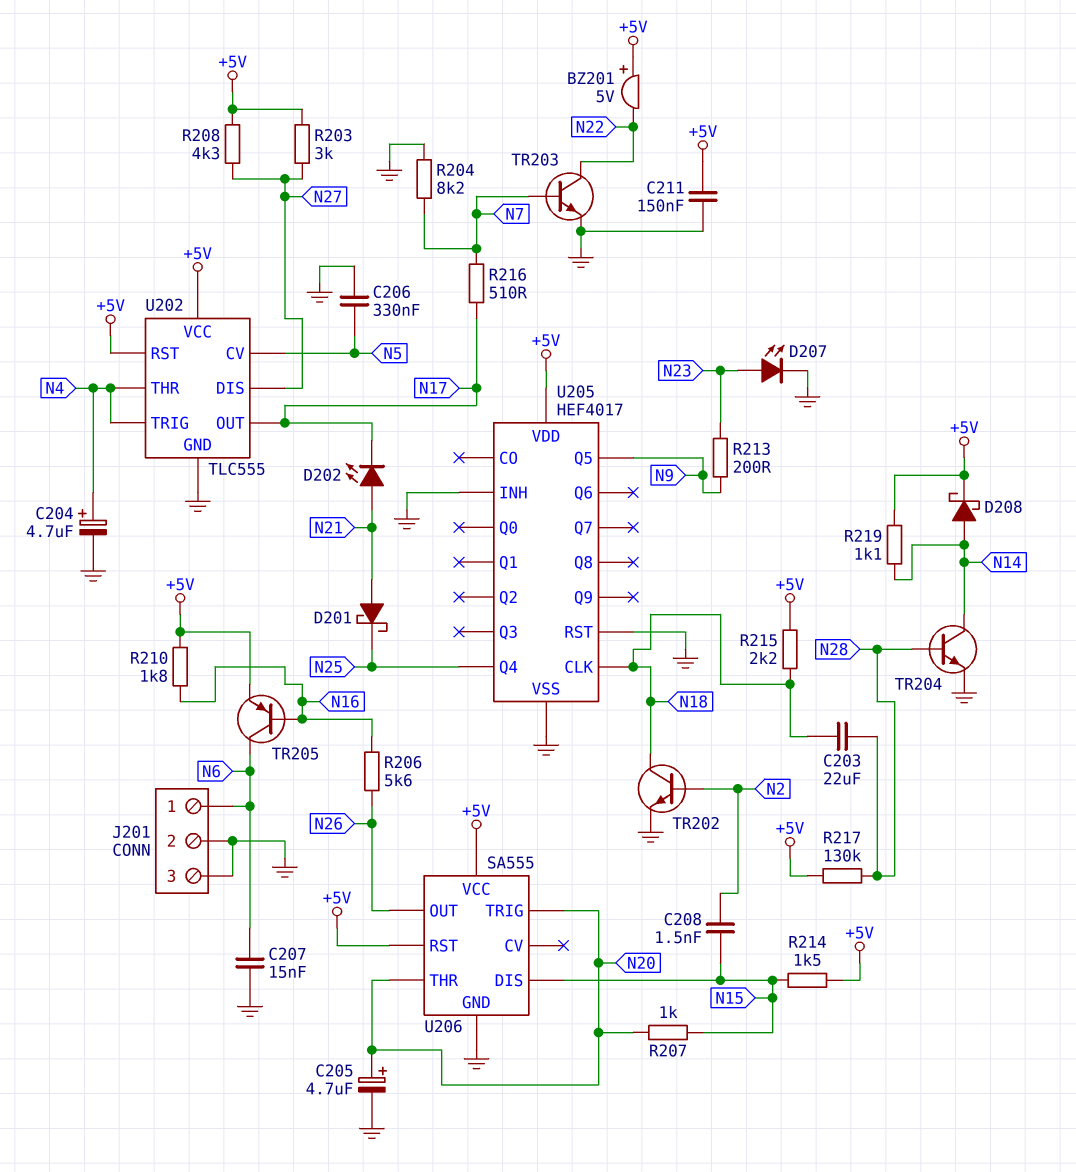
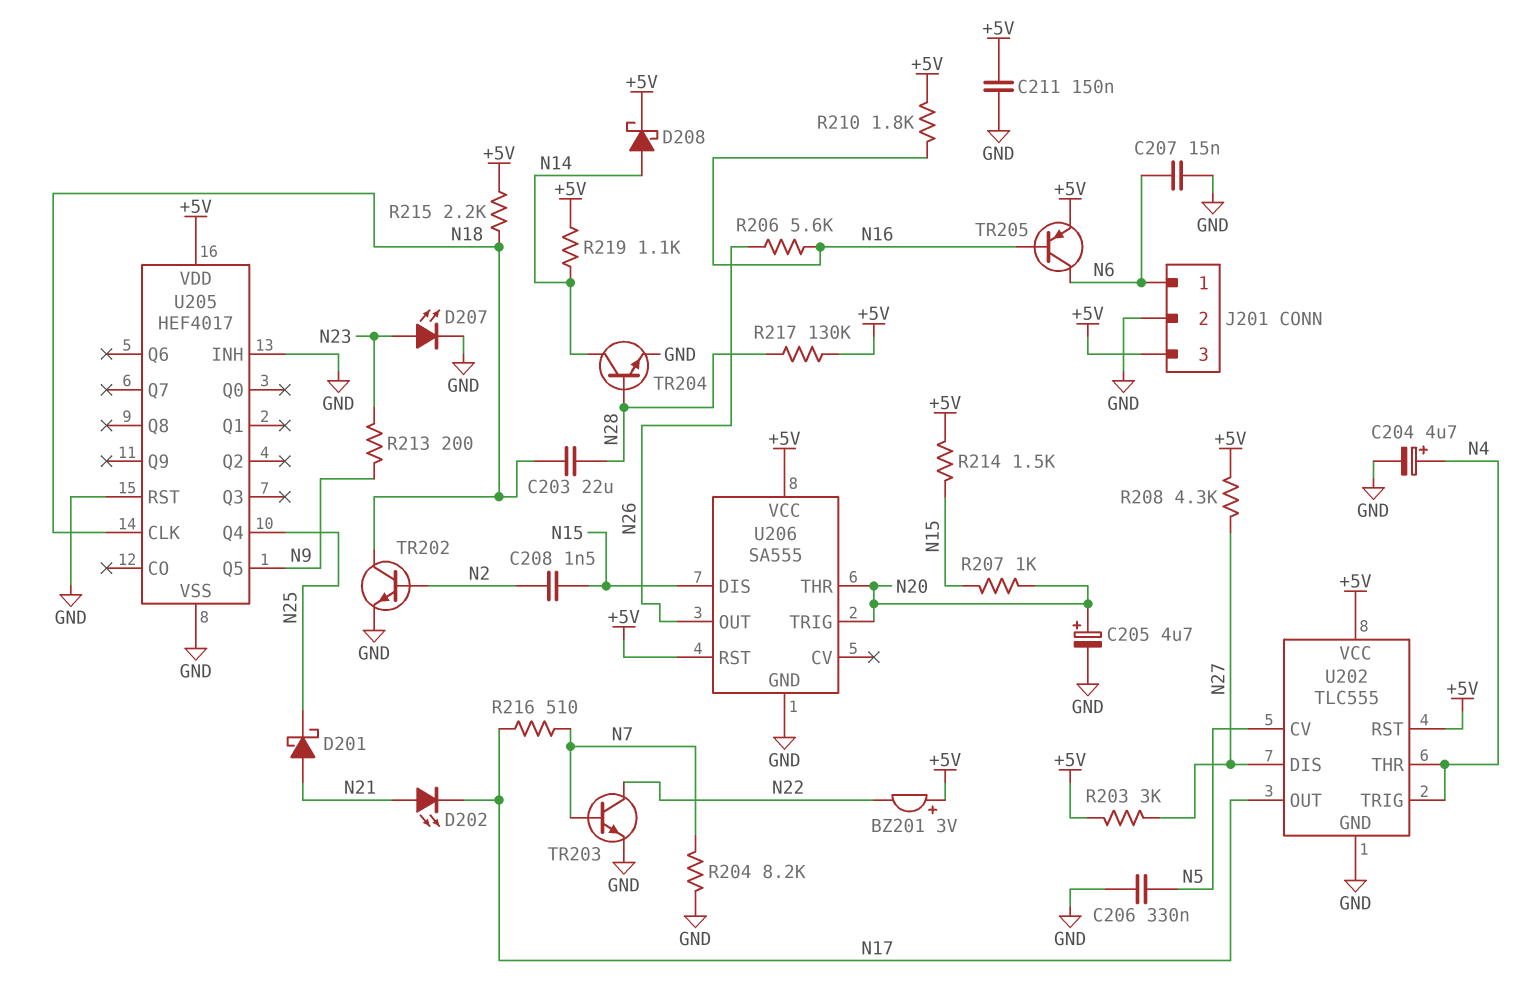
BZ201: buzzer 5V (plus +5V, minus N22) -> buzzer 3V (plus +5V, minus N22)
J201 pin 3: GND -> +5V

